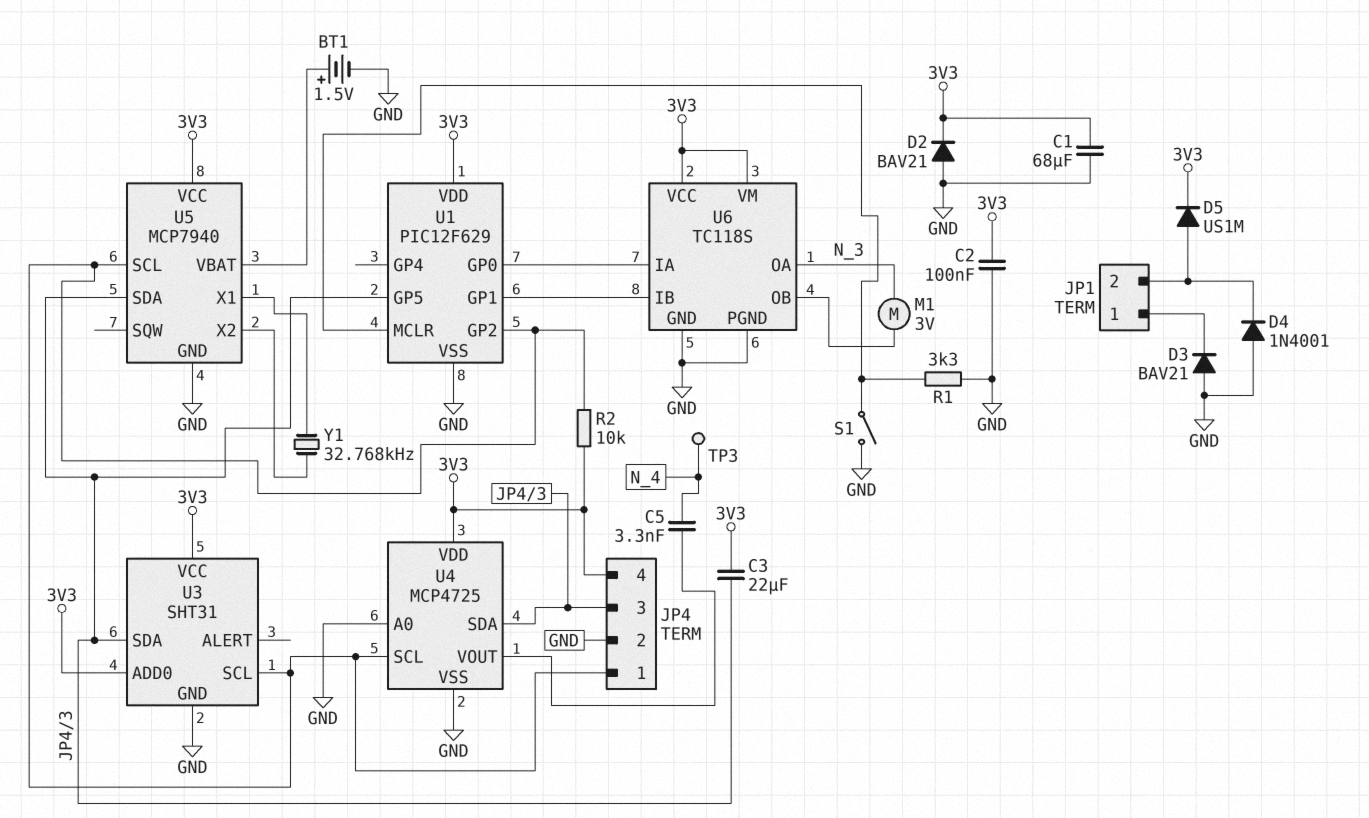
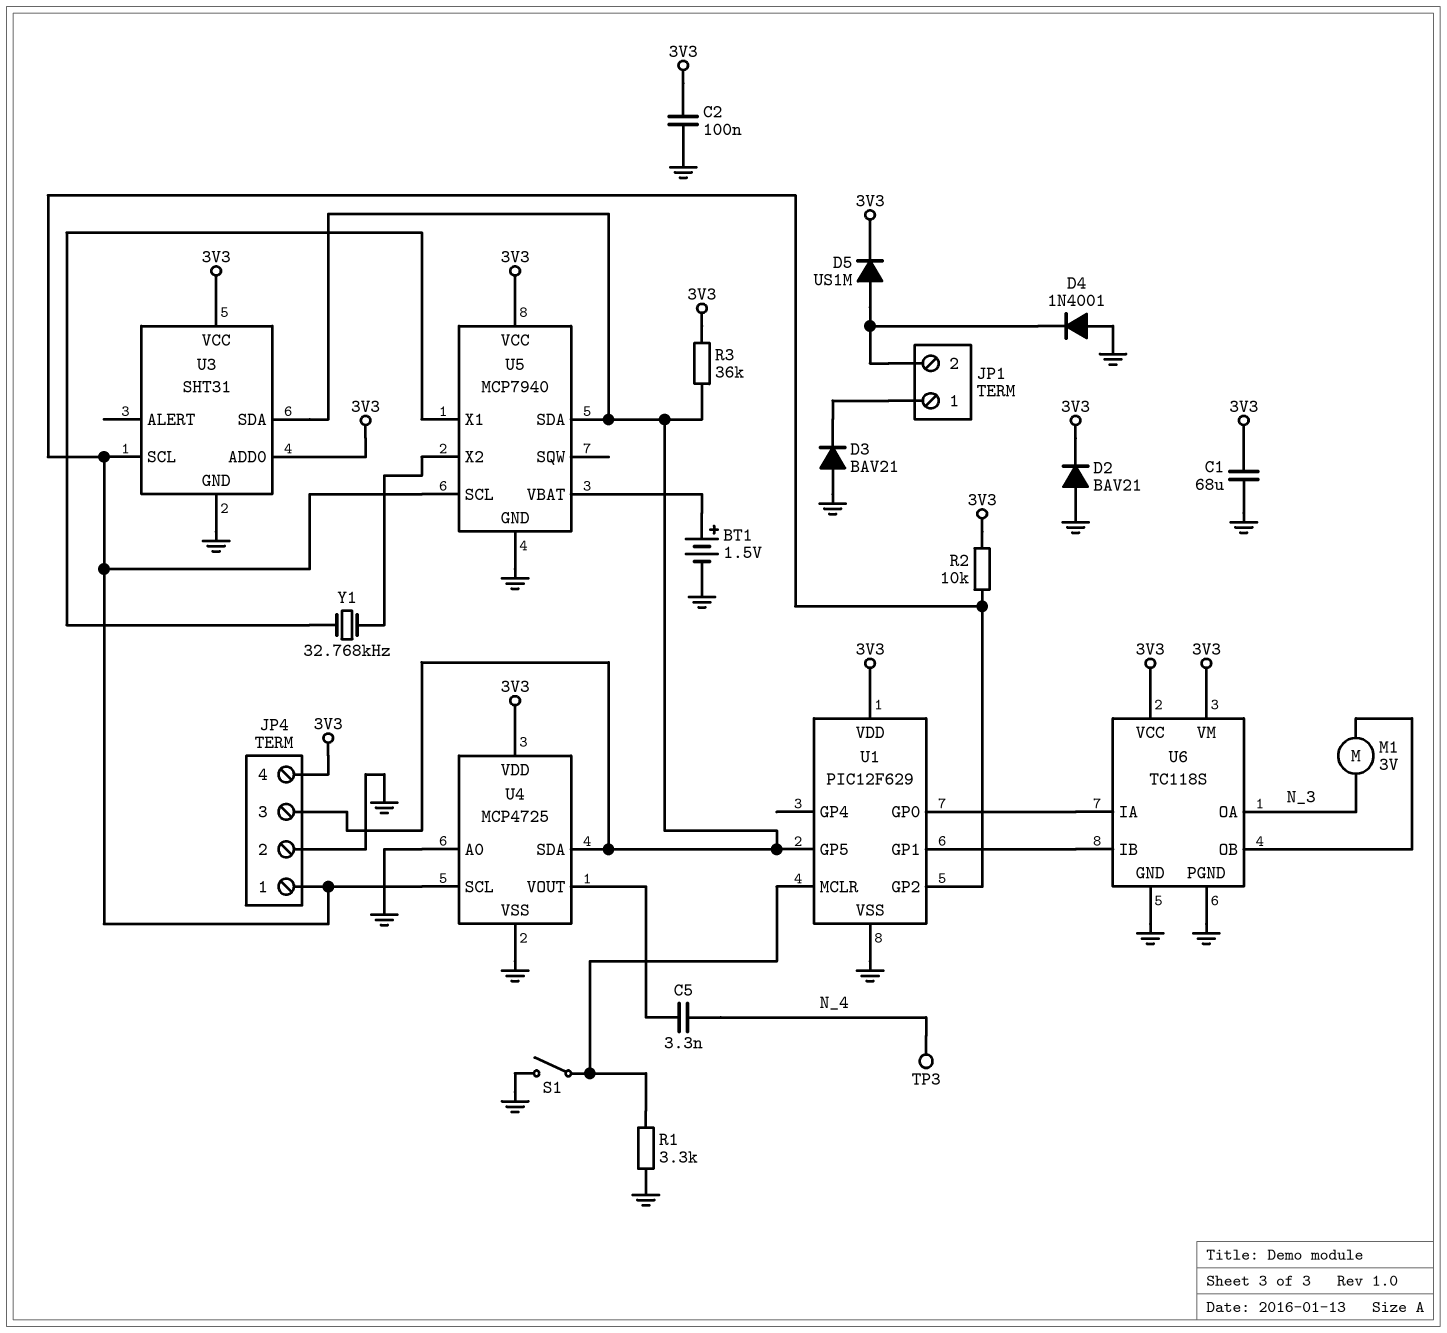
C3: 22uF (3V3, JP4/3) -> none
R3: none -> 36k (3V3, JP4/3)

